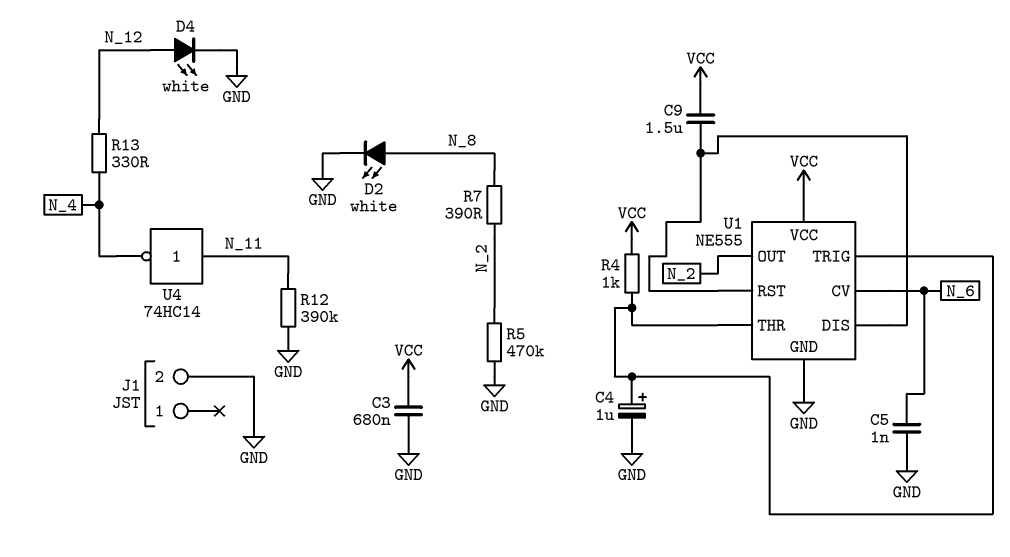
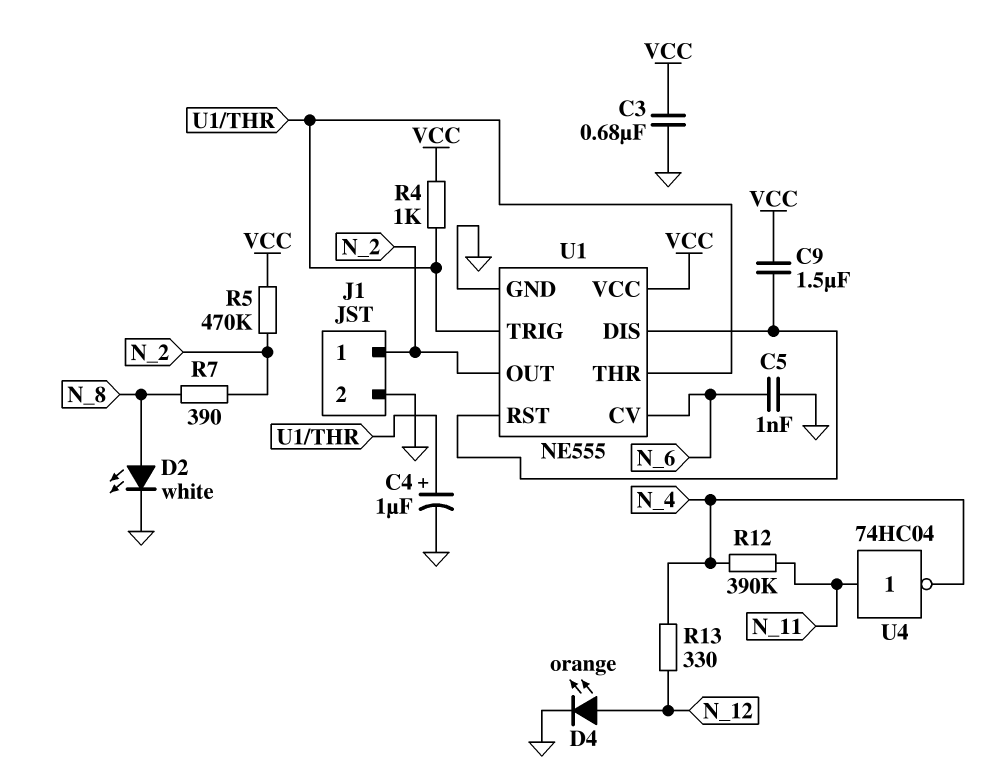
D4: LED white (A N_12, K GND) -> LED orange (A N_12, K GND)
J1 pin 1: none -> N_2
R5: 470k (GND, N_2) -> 470k (N_2, VCC)
R12: 390k (GND, N_11) -> 390k (N_4, N_11)
U4: NOT 74HC14 (in N_11, out N_4) -> NOT 74HC04 (in N_11, out N_4)

